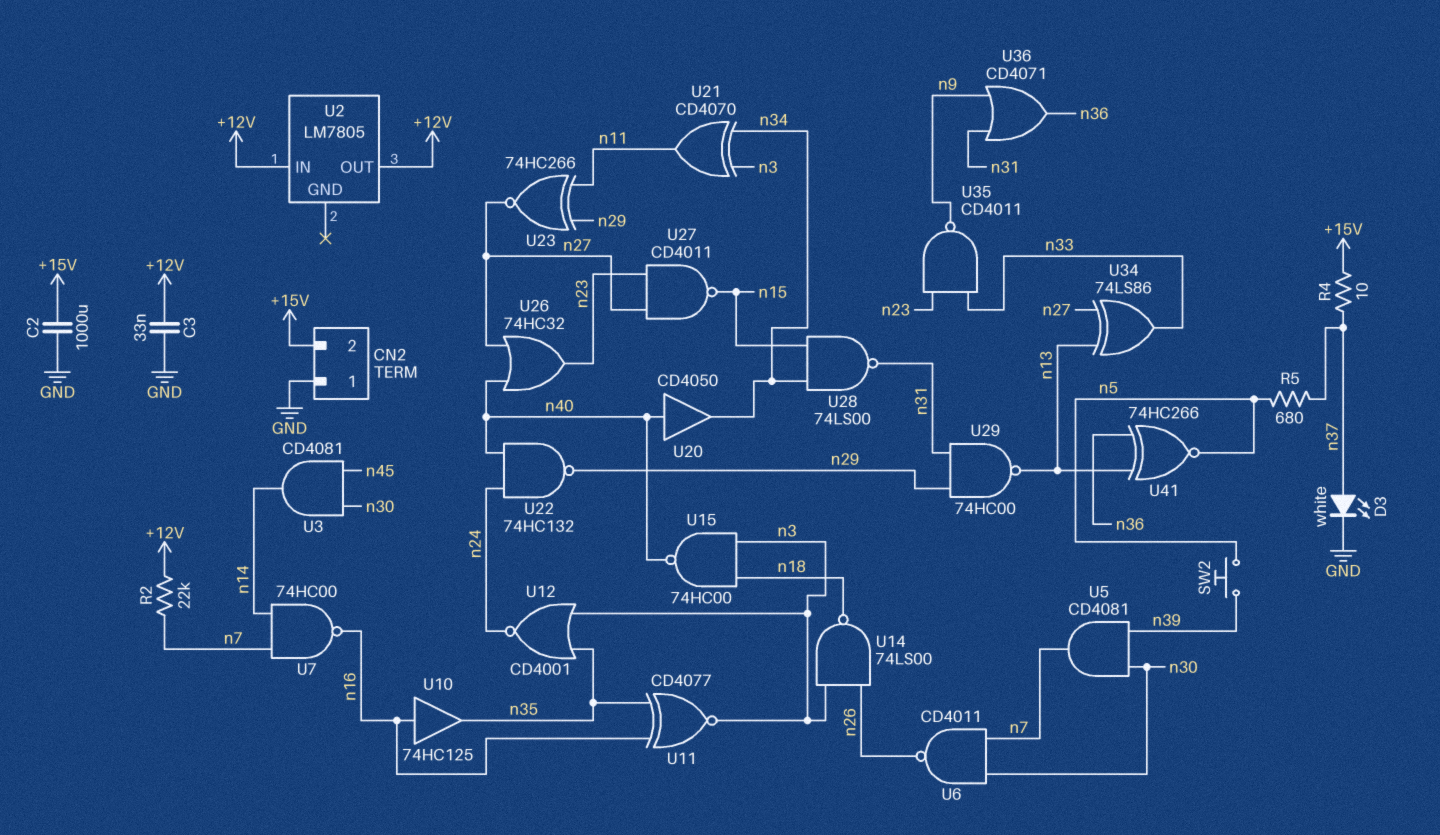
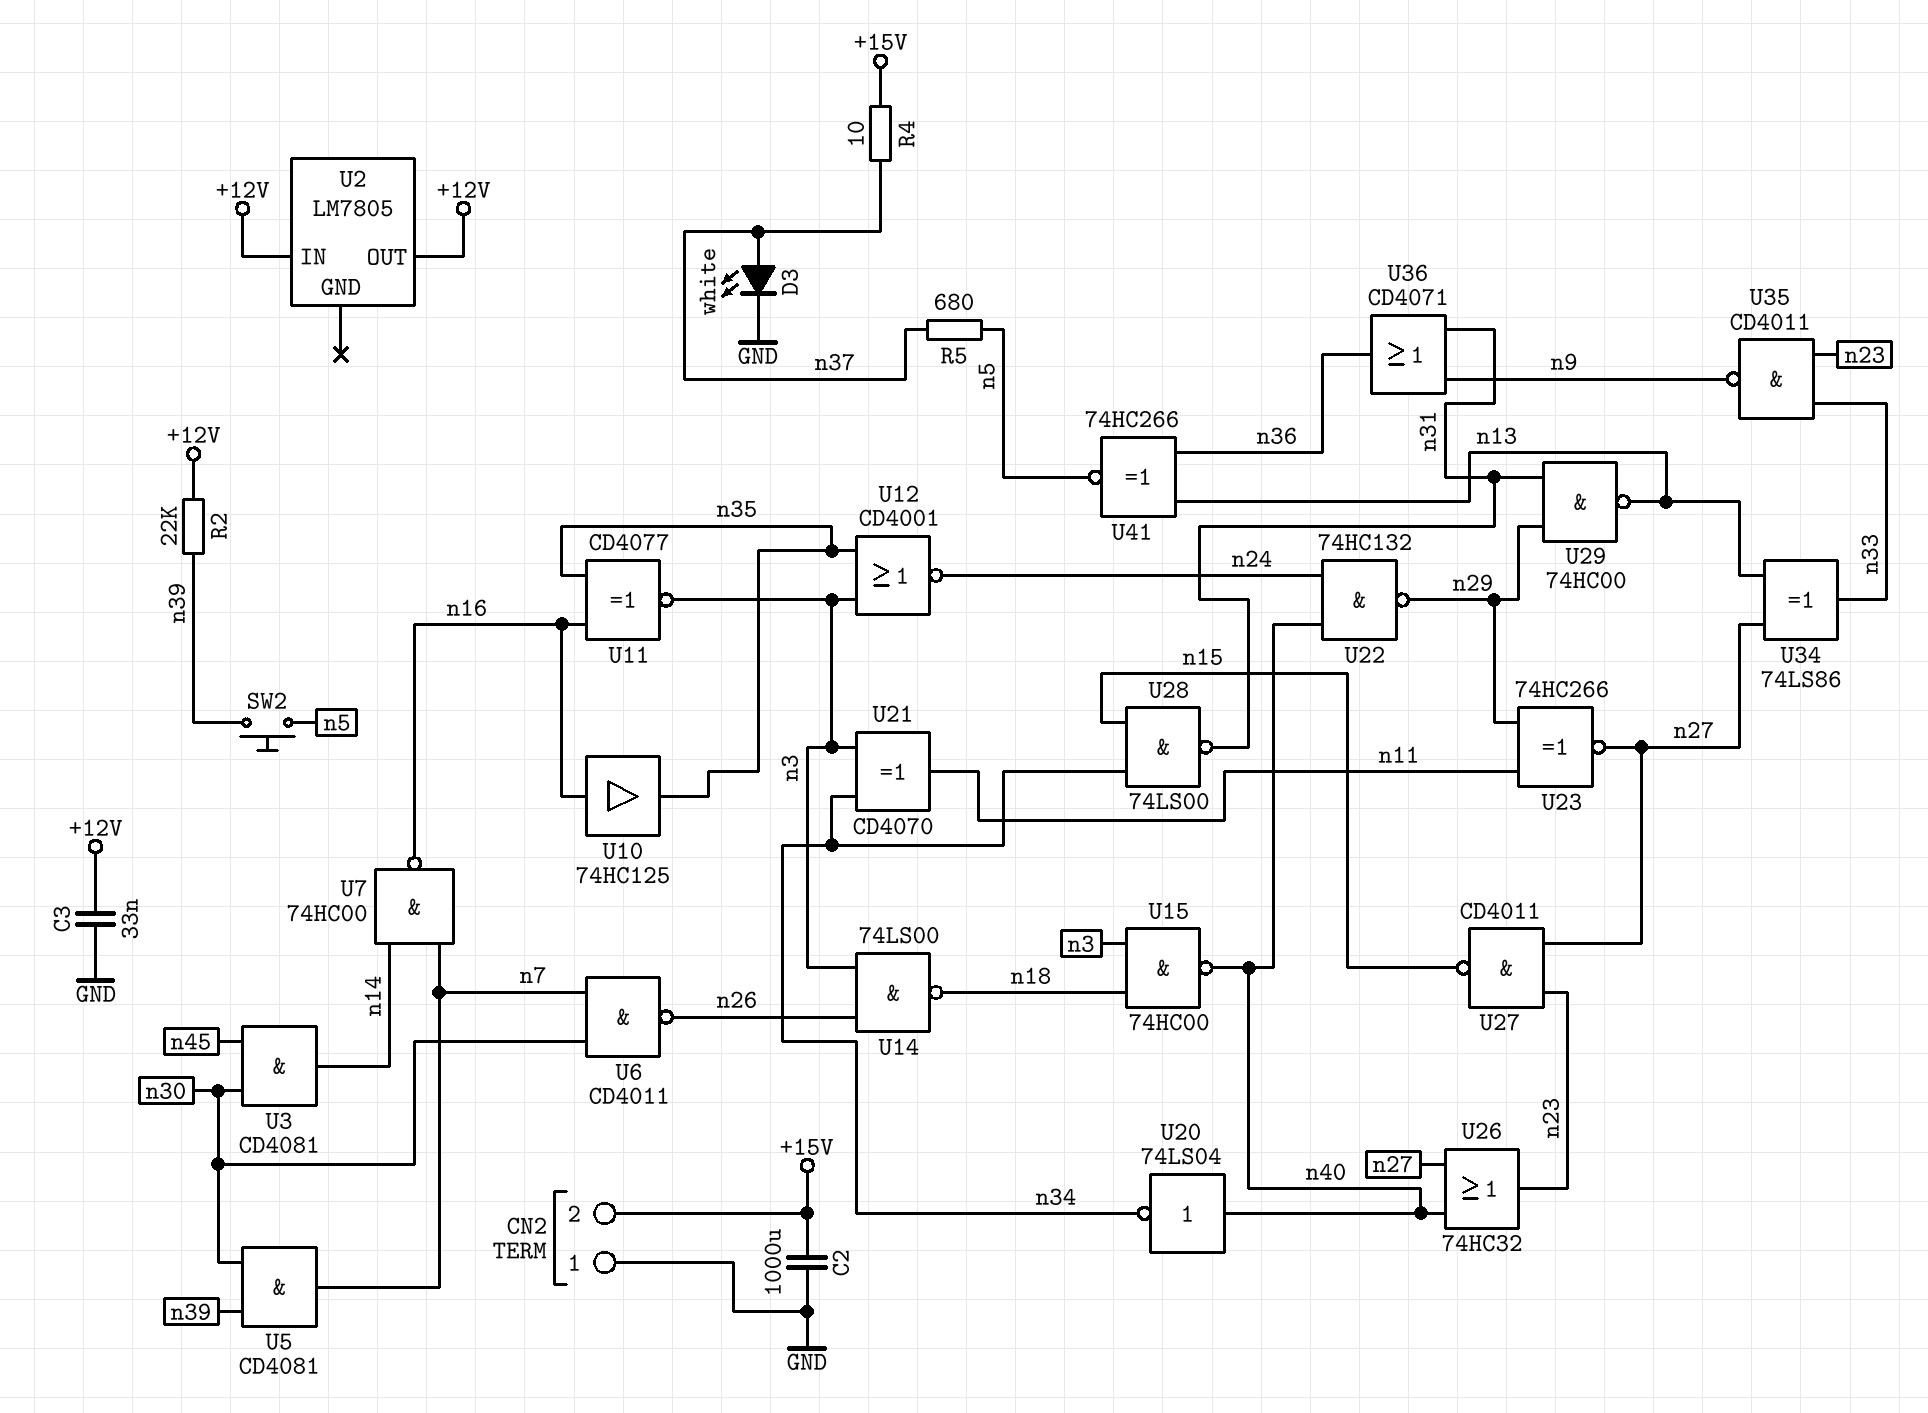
R2: 22k (+12V, n7) -> 22k (+12V, n39)
U20: buffer CD4050 (in n40, out n34) -> NOT 74LS04 (in n40, out n34)

